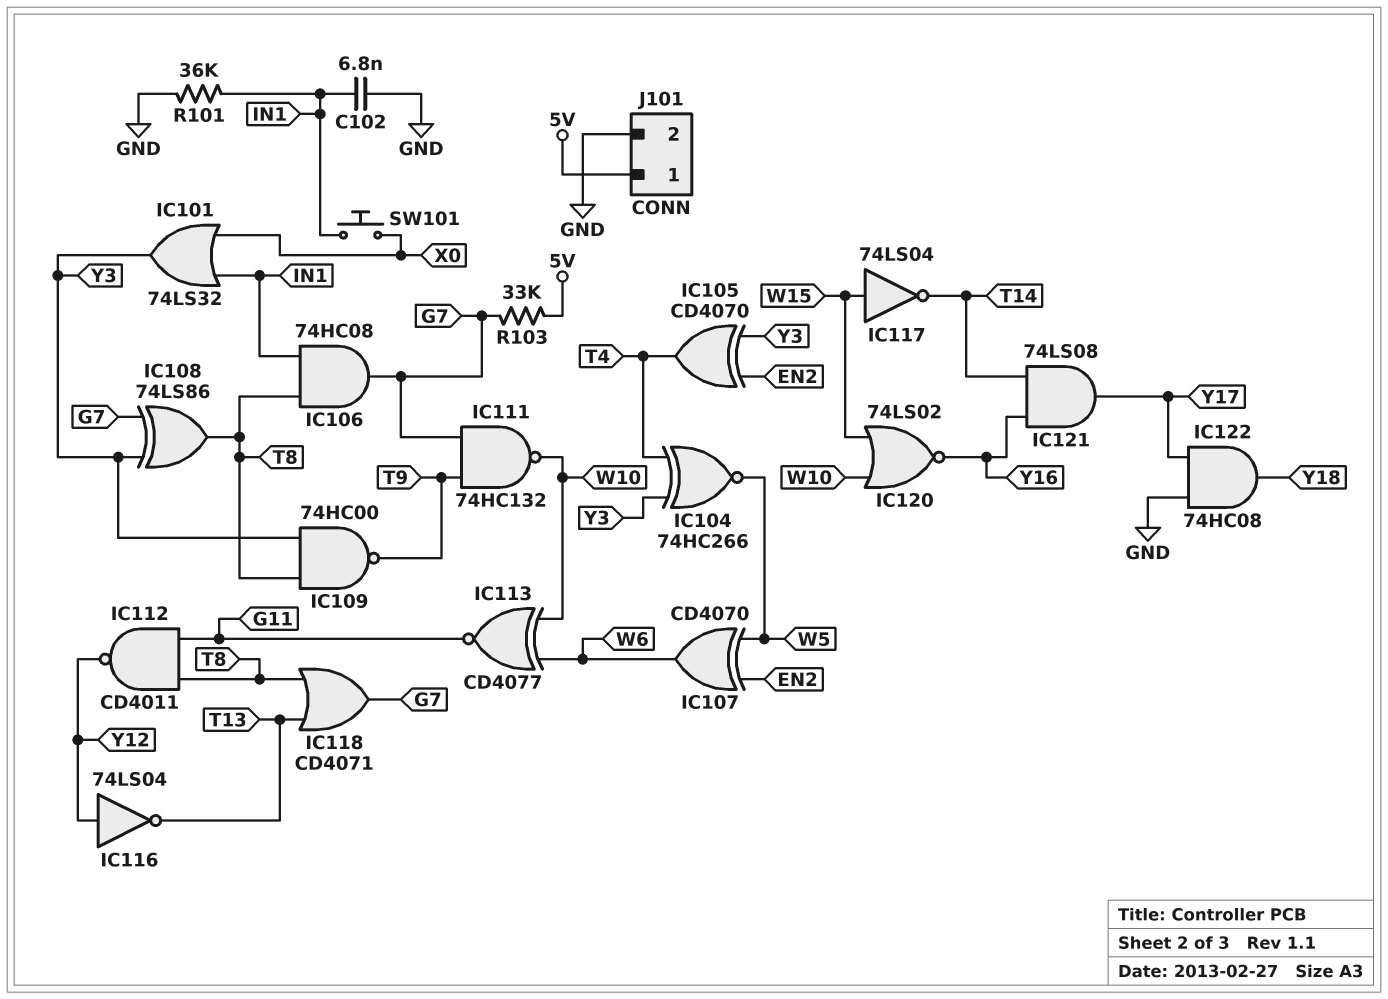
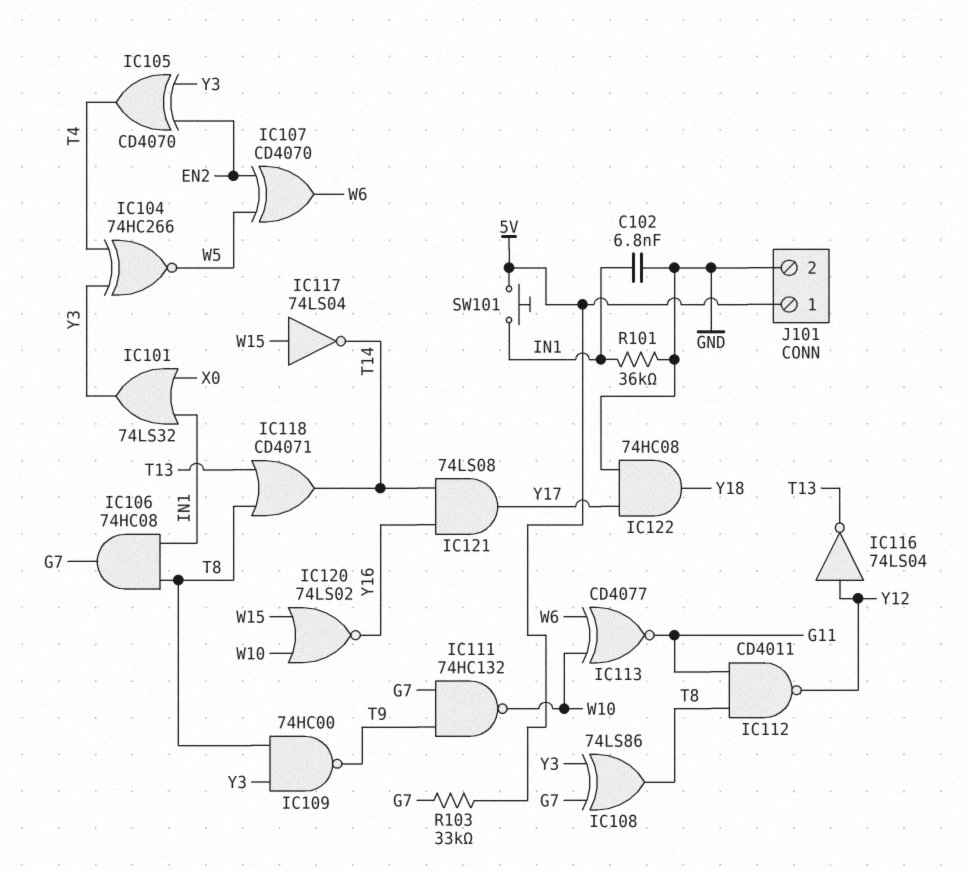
IC118: OR CD4071 (in T8, in T13, out G7) -> OR CD4071 (in T8, in T13, out T14)
SW101: button (IN1, X0) -> button (5V, IN1)

